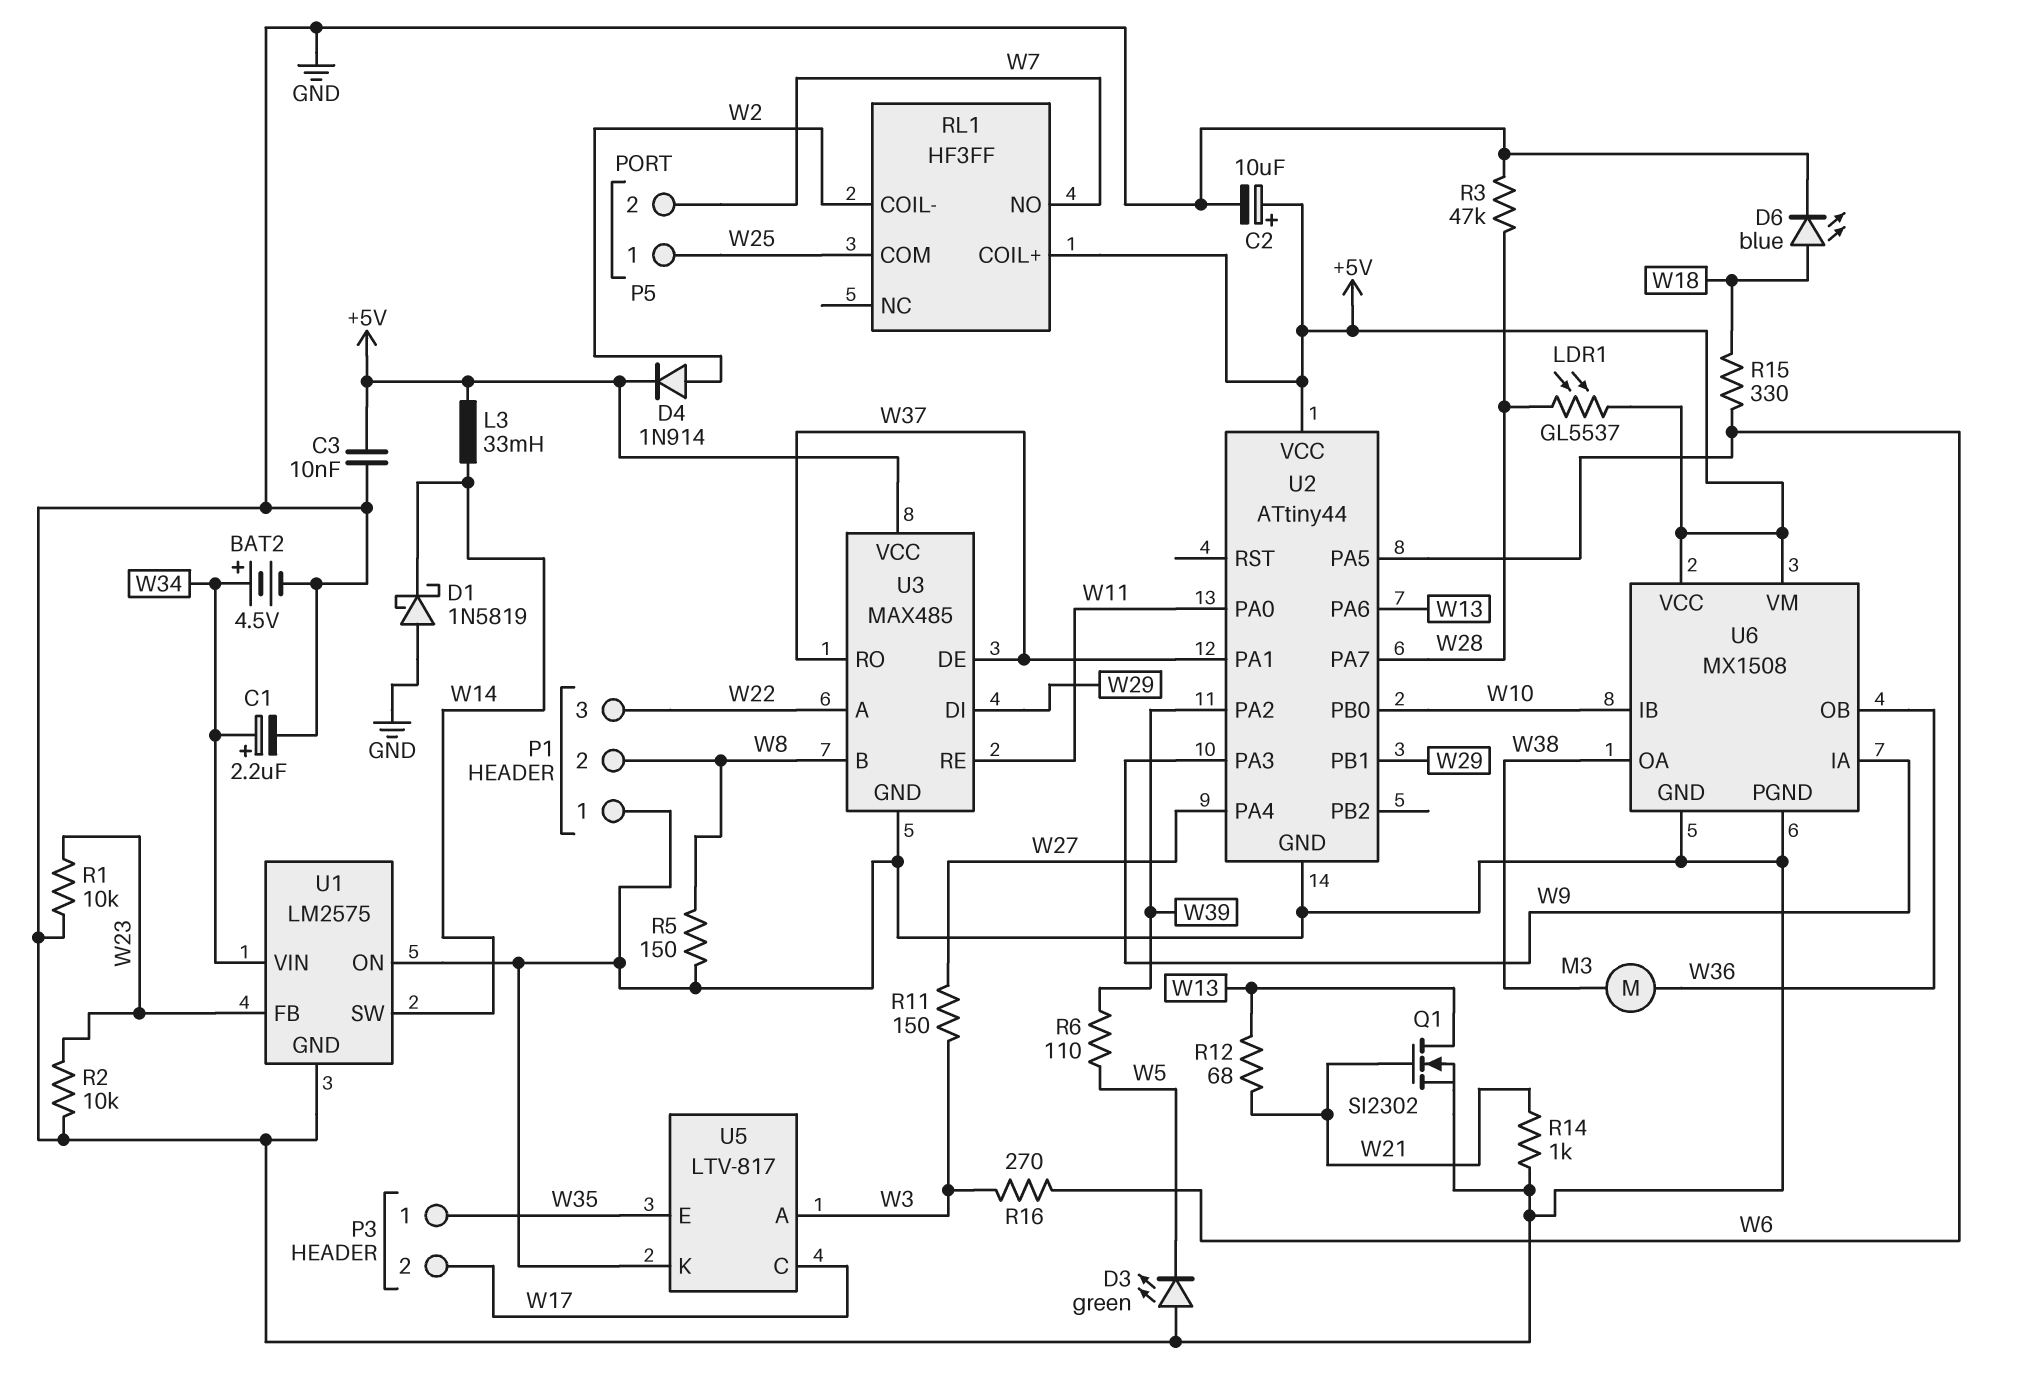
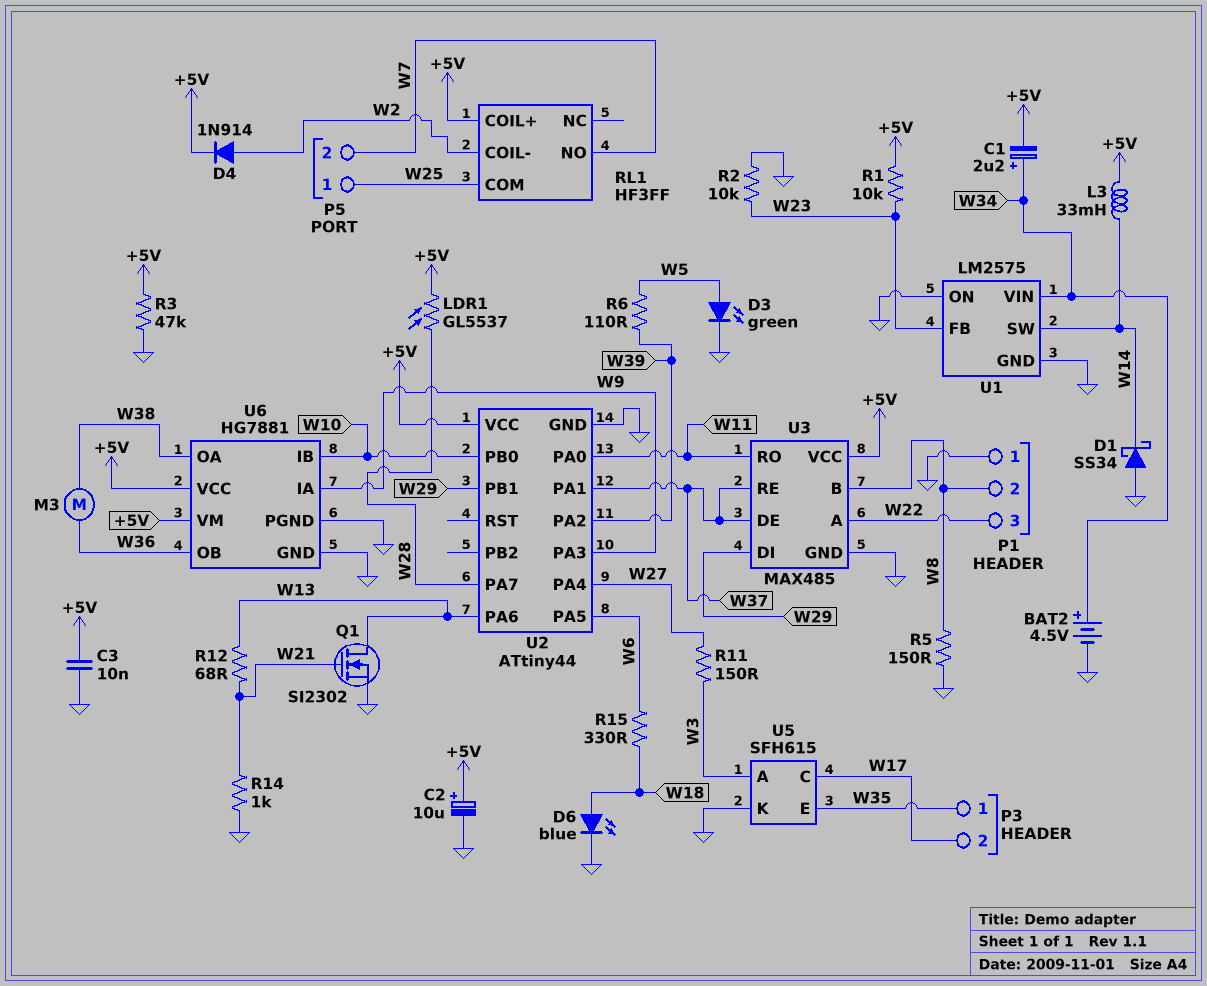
C1: 2.2uF (plus W34, minus GND) -> 2.2uF (plus W34, minus +5V)
D1: schottky 1N5819 (A GND, K W14) -> schottky SS34 (A GND, K W14)
D3: LED green (A GND, K W5) -> LED green (A W5, K GND)
R1: 10k (GND, W23) -> 10k (+5V, W23)
R3: 47k (GND, W28) -> 47k (+5V, GND)
R16: 270 (W3, W6) -> none
U3 pin RE: W11 -> W37
U3 pin RO: W37 -> W11
U5: LTV-817 -> SFH615
U6: MX1508 -> HG7881

